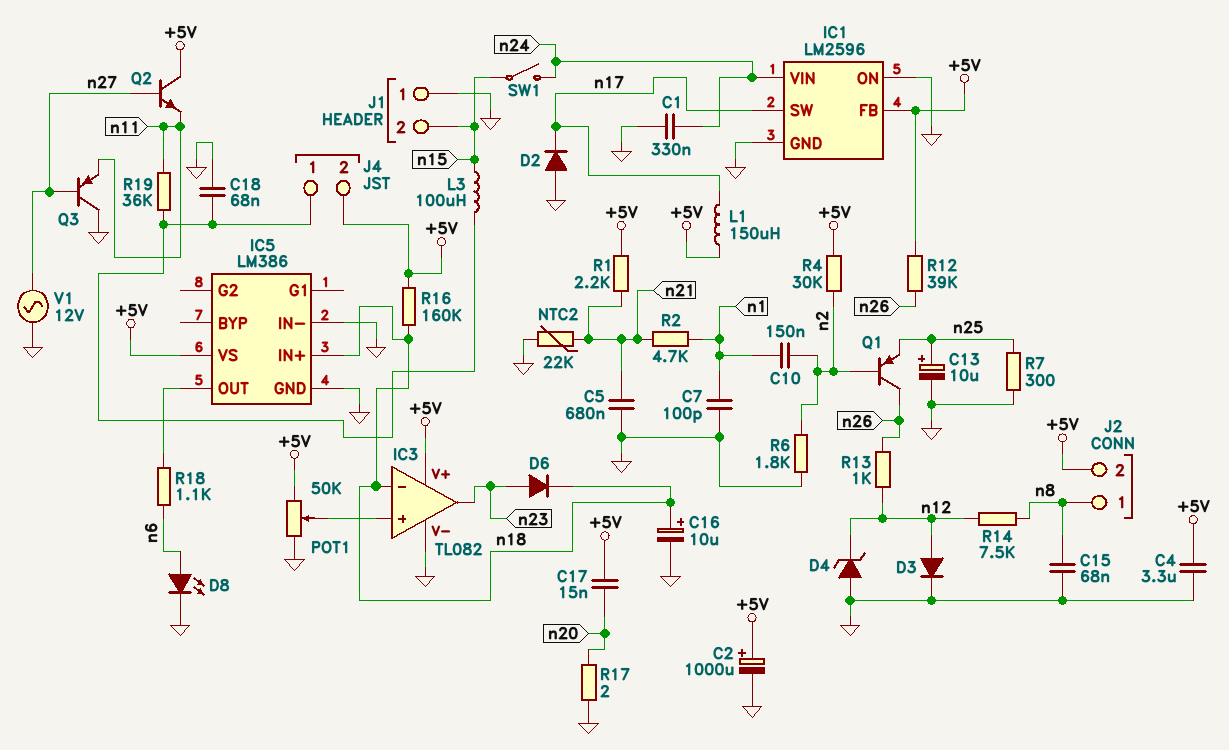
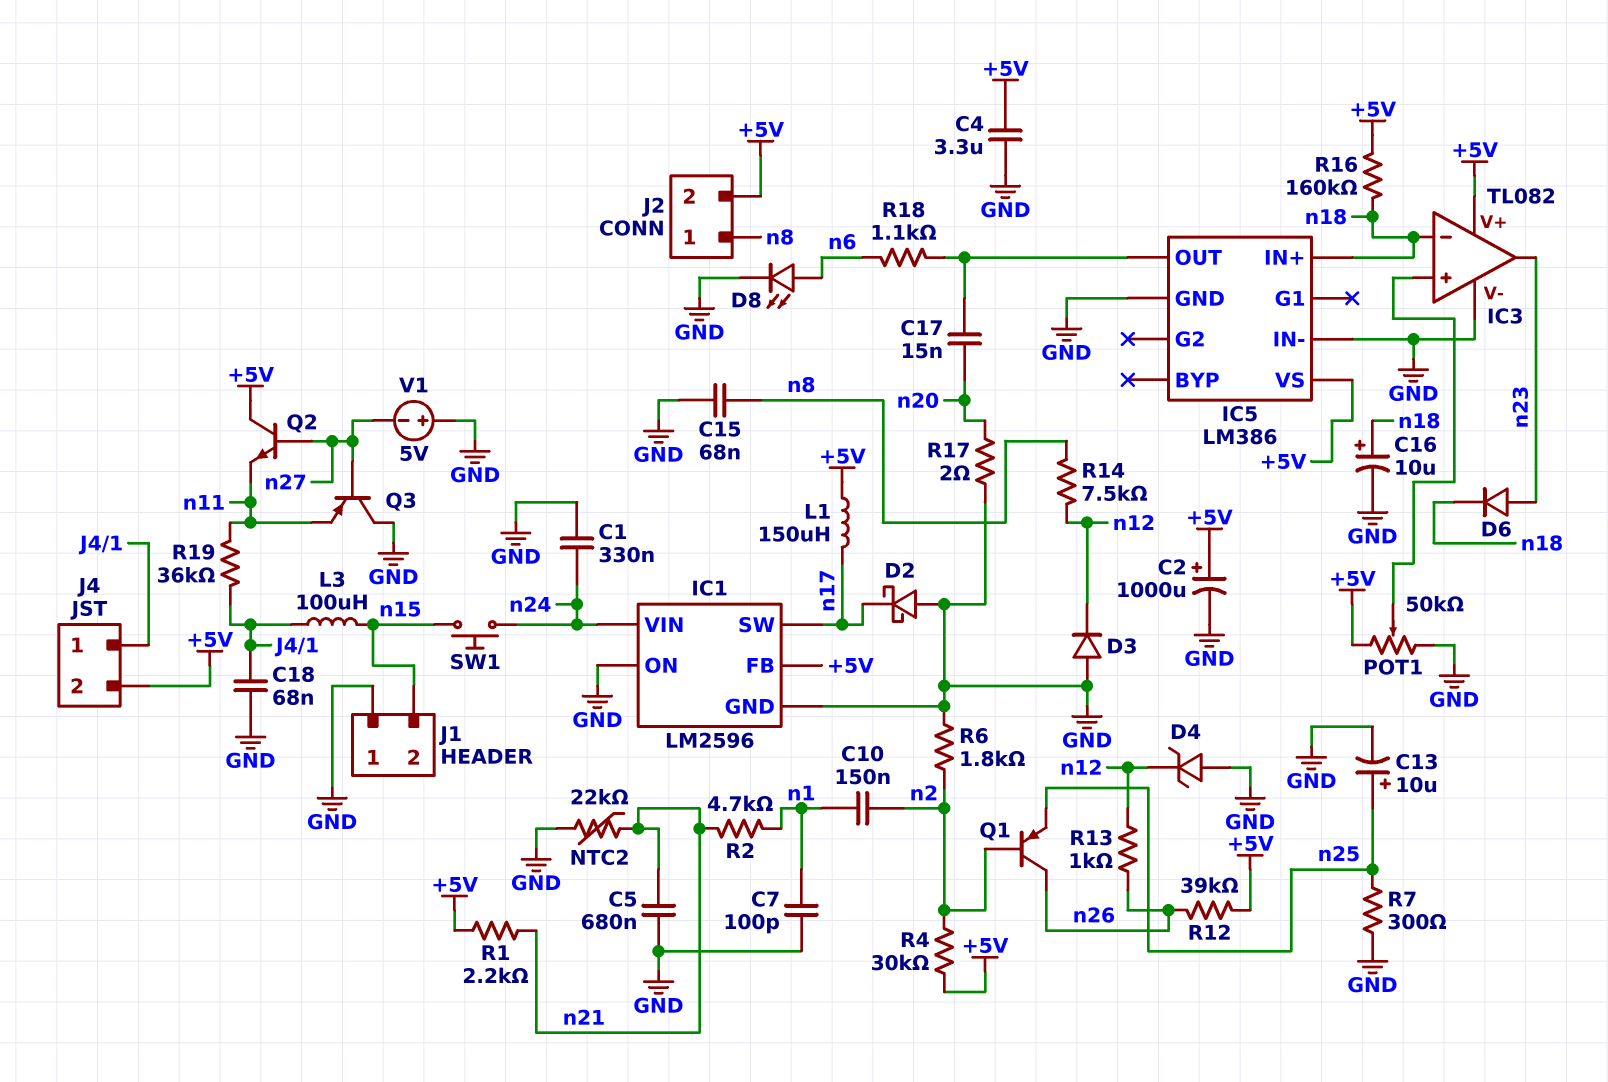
C17: 15nF (+5V, n20) -> 15nF (IC5/OUT, n20)
D2: diode (A GND, K n17) -> schottky (A GND, K n17)
D3: diode (A n12, K GND) -> diode (A GND, K n12)
SW1: switch (n15, n24) -> button (n15, n24)
V1: AC 12V (GND, n27) -> 5V (plus GND, minus n27)

